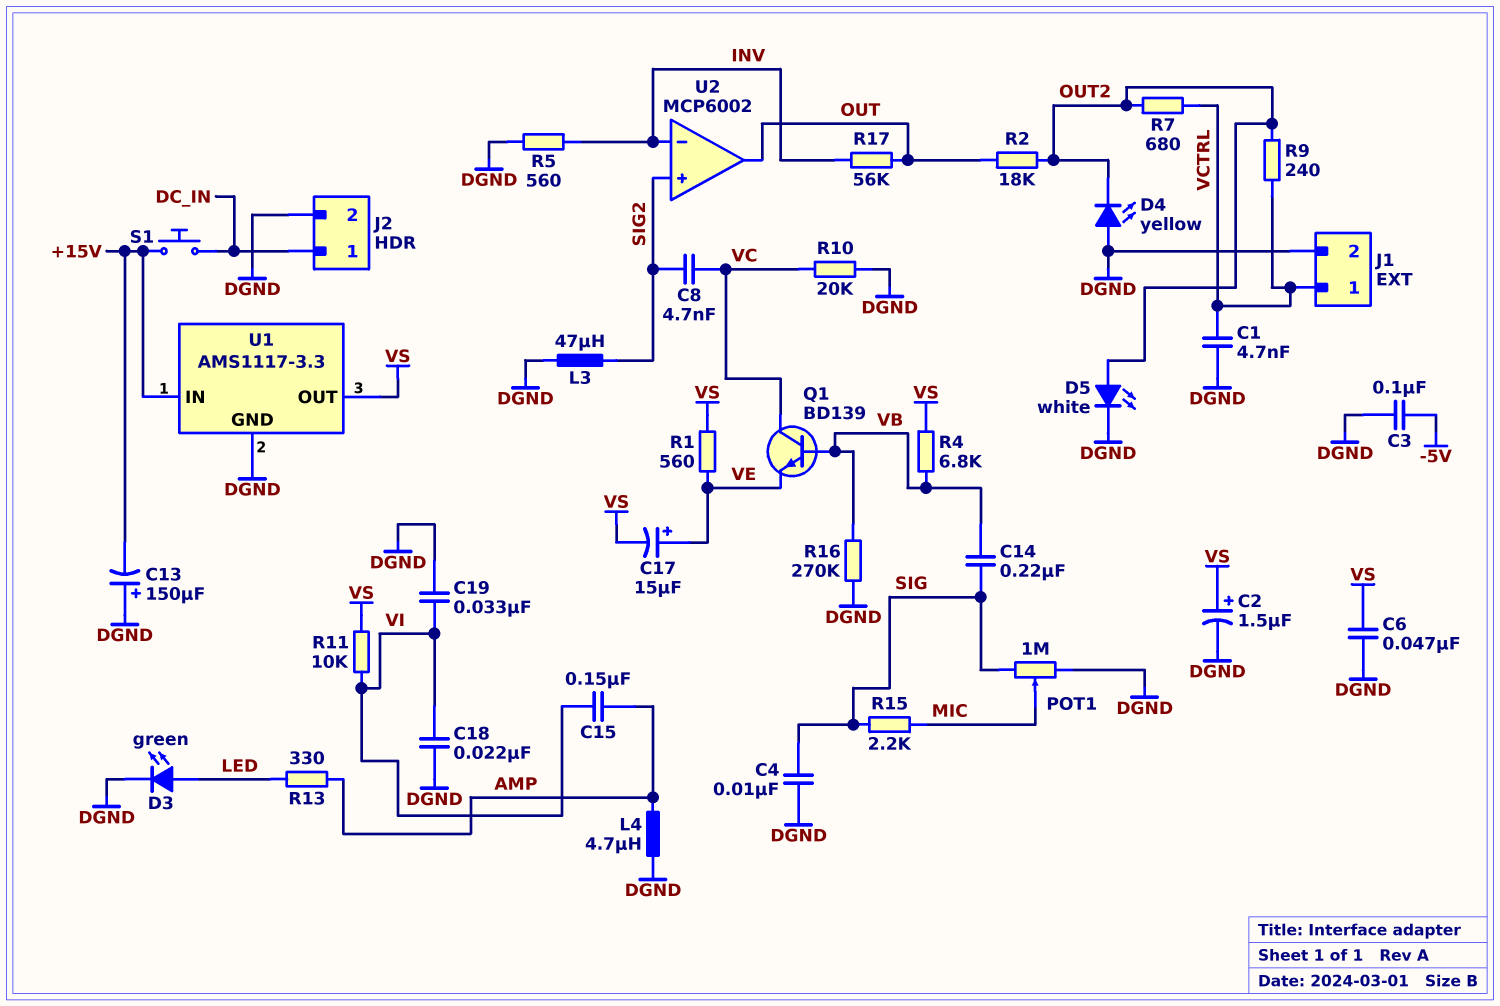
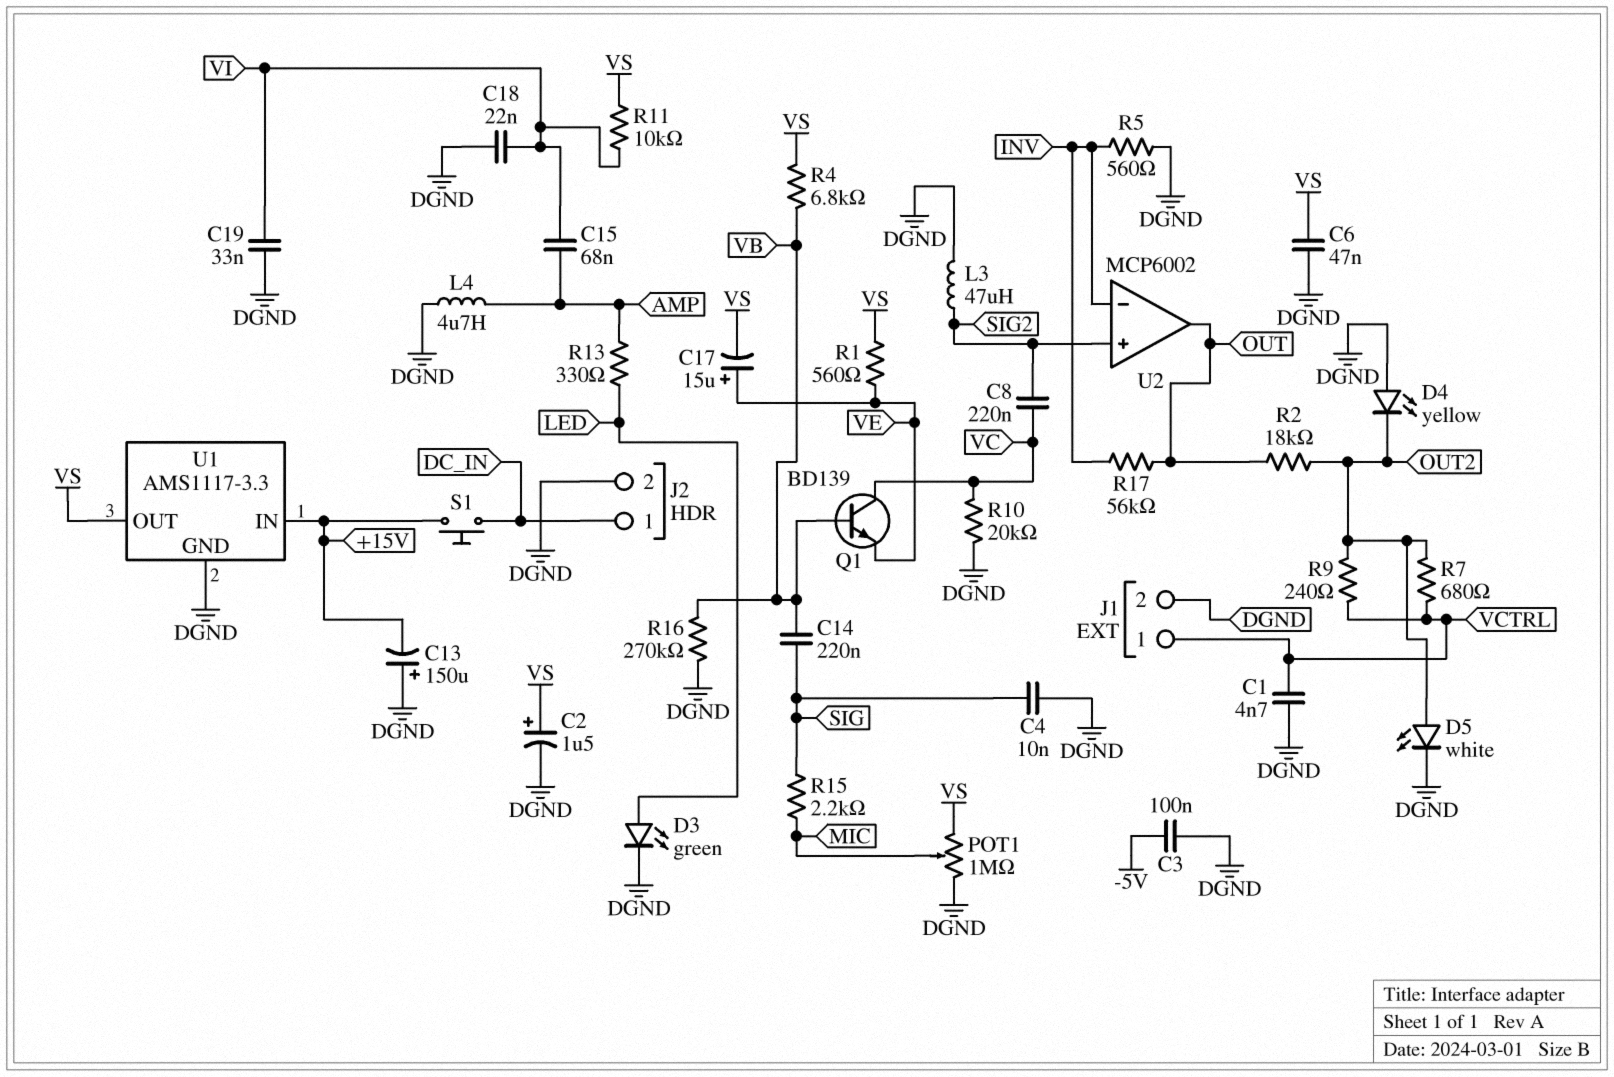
C8: 4.7nF (SIG2, VC) -> 220nF (SIG2, VC)
C15: 150nF (AMP, VI) -> 68nF (AMP, VI)
POT1: 1M (DGND, SIG, wiper MIC) -> 1M (DGND, VS, wiper MIC)

